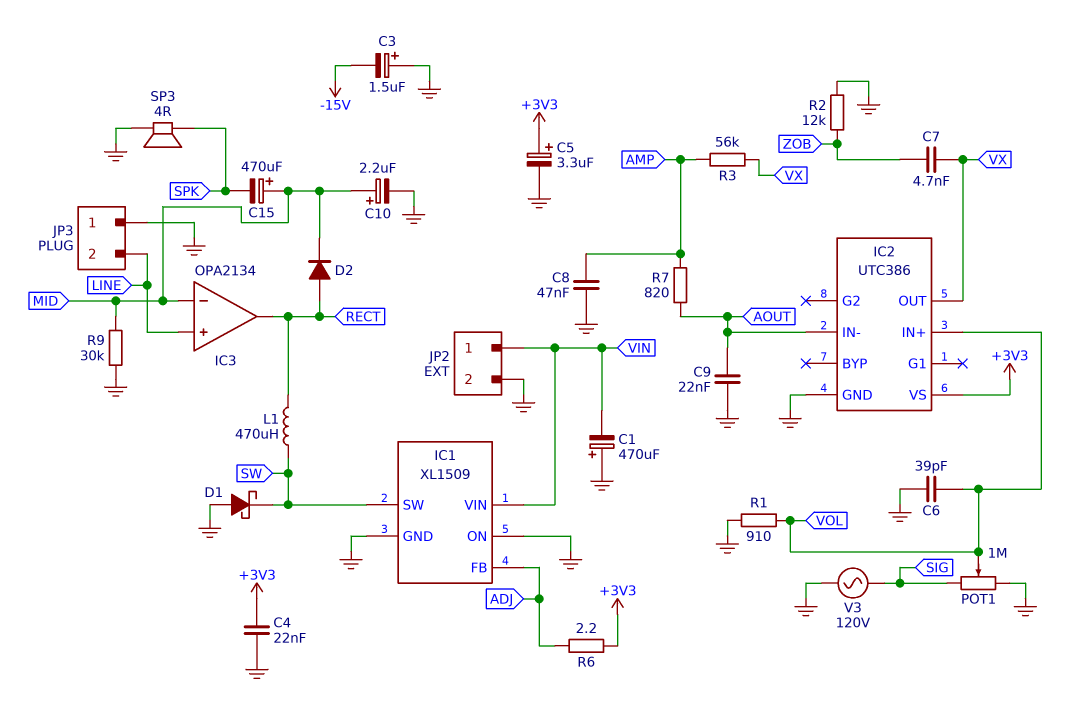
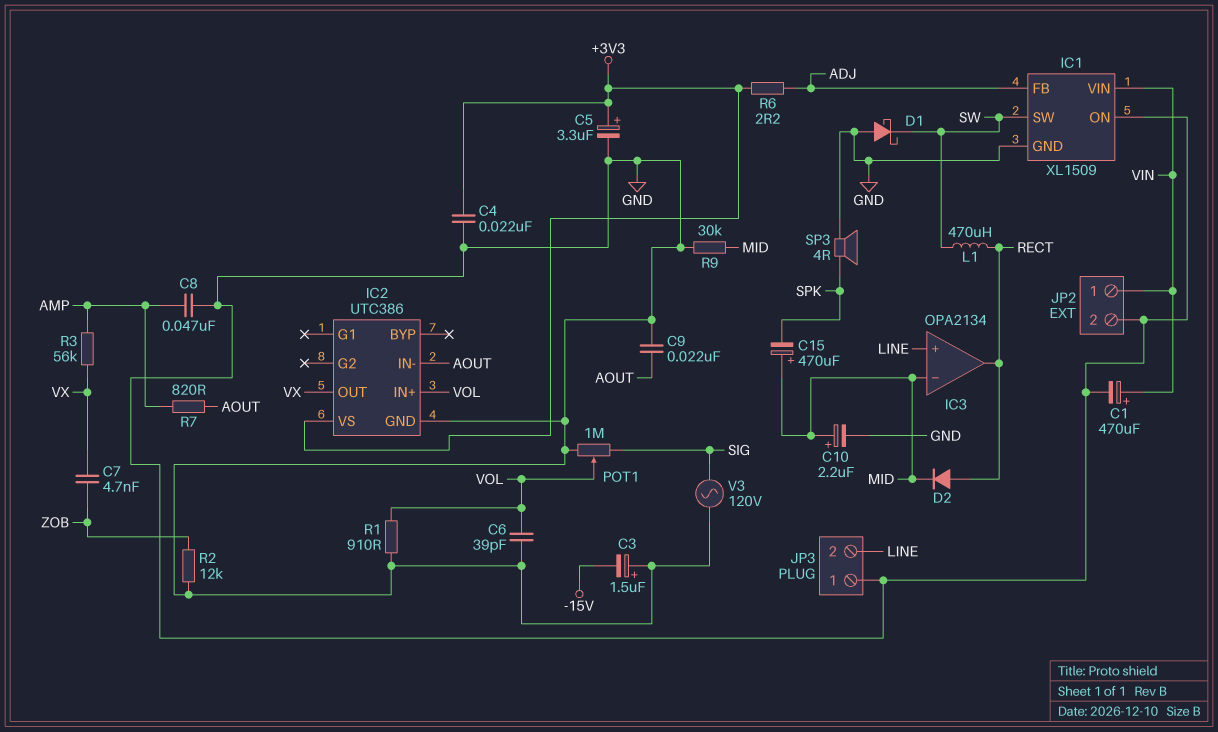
C1: 470uF (plus GND, minus VIN) -> 470uF (plus VIN, minus GND)

